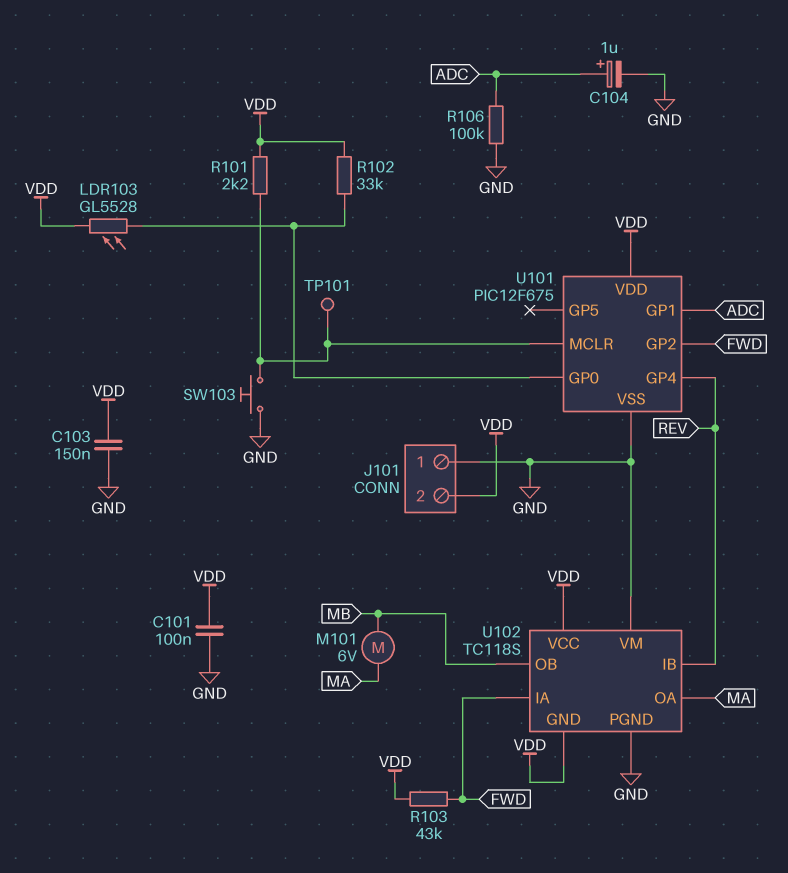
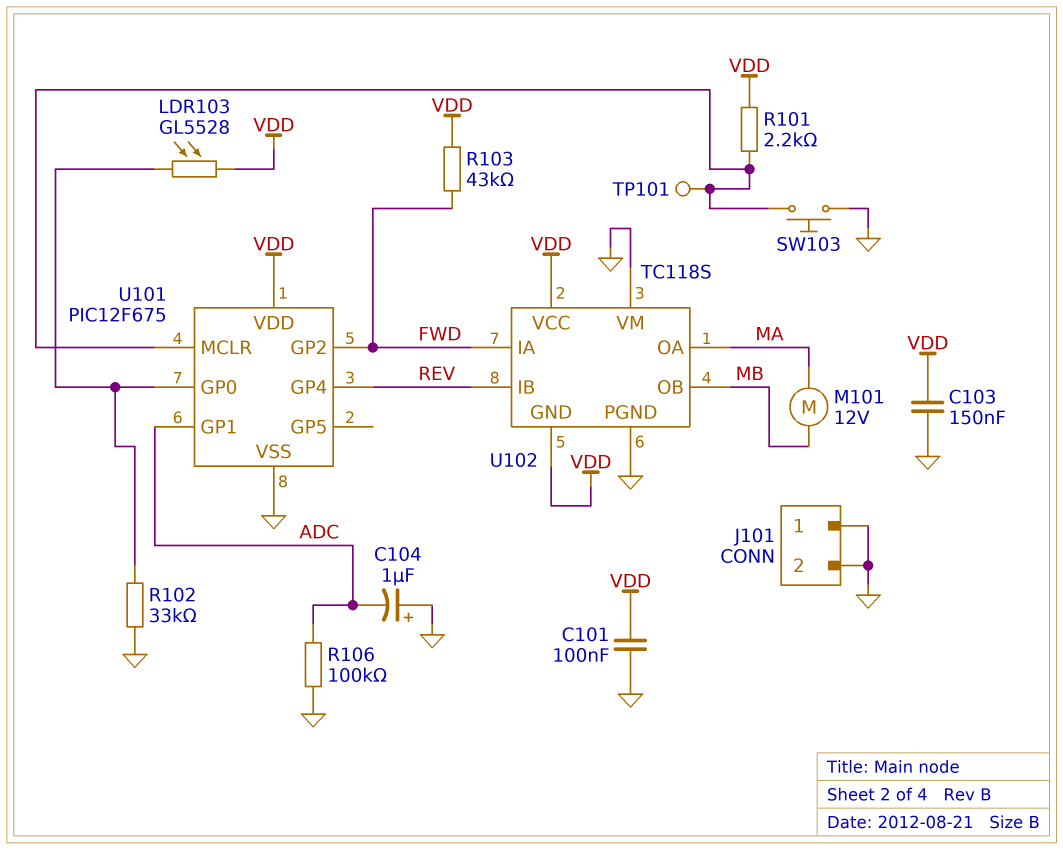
C104: 1uF (plus ADC, minus GND) -> 1uF (plus GND, minus ADC)
J101 pin 2: VDD -> GND
M101: motor 6V (MA, MB) -> motor 12V (MA, MB)
R102: 33k (U101/GP0, VDD) -> 33k (GND, U101/GP0)

